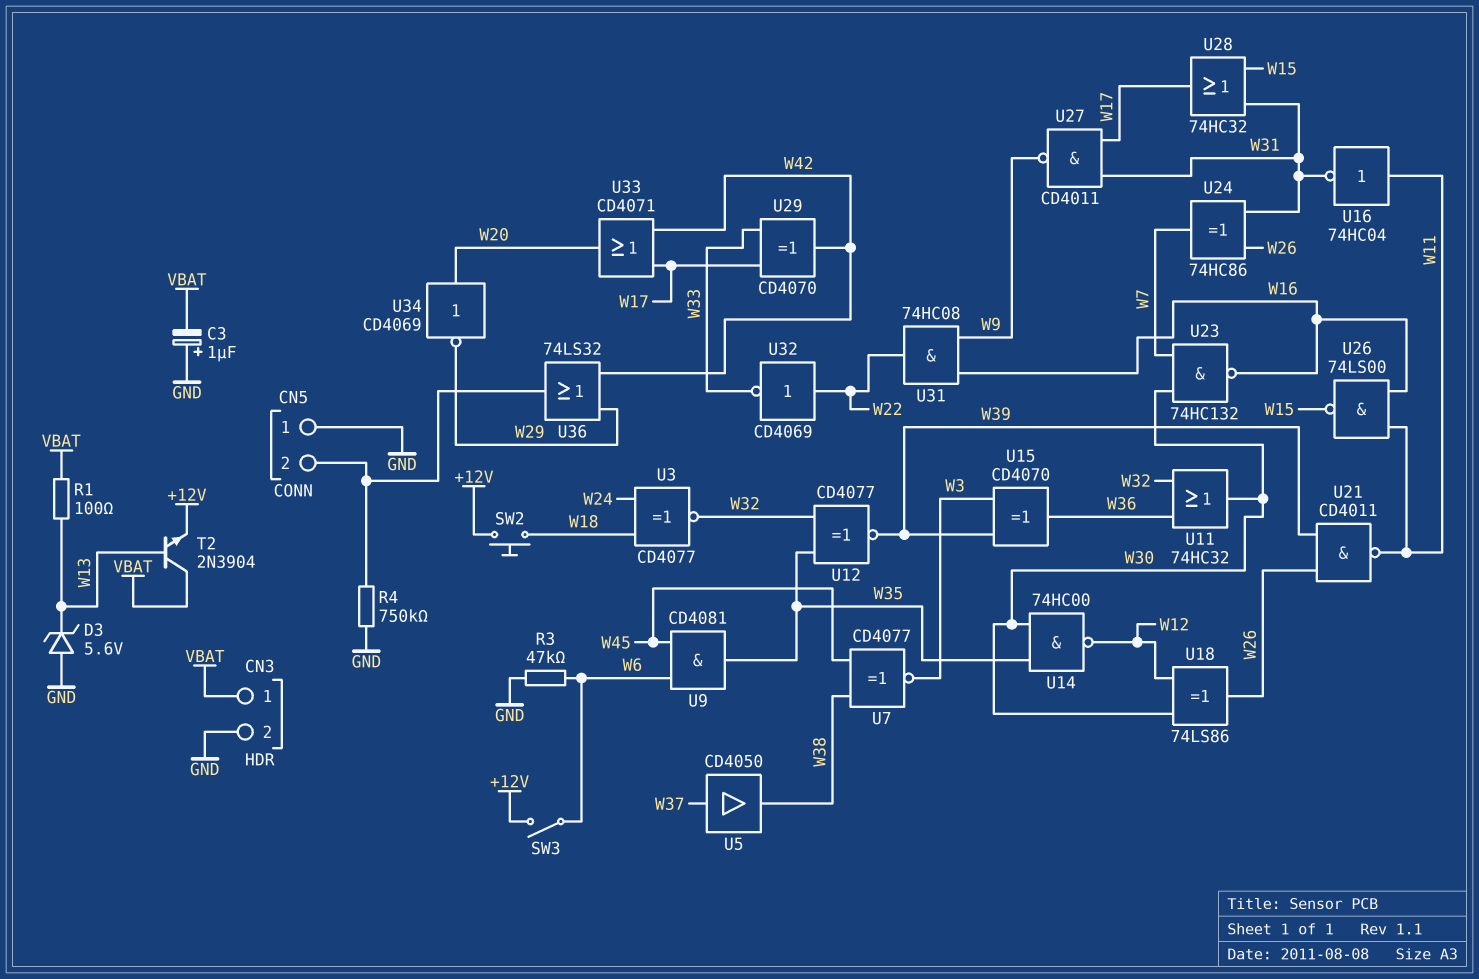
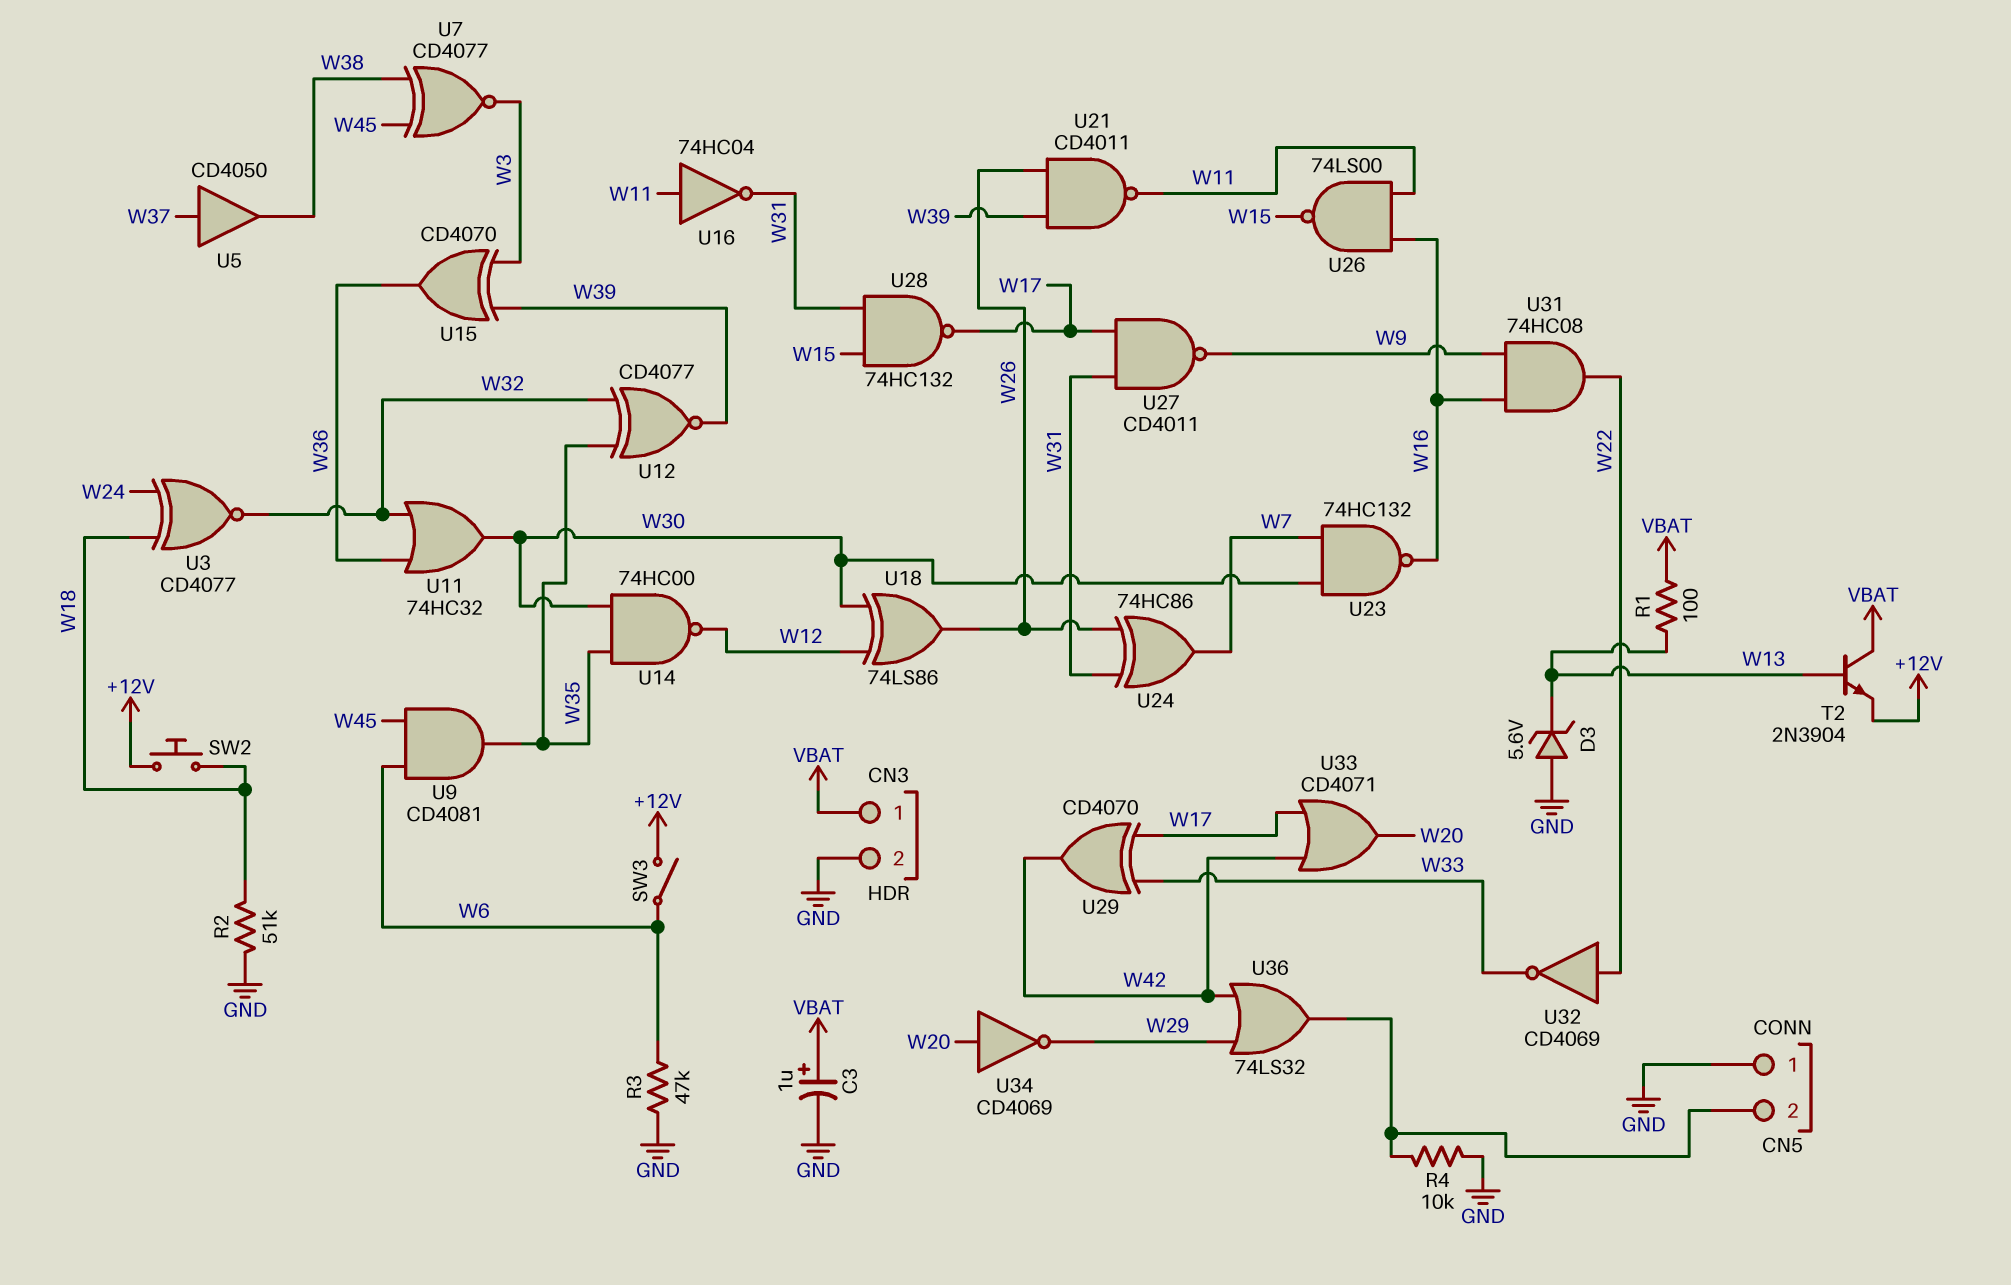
C3: 1uF (plus GND, minus VBAT) -> 1uF (plus VBAT, minus GND)
R2: none -> 51k (GND, W18)
R4: 750k (CN5/2, GND) -> 10k (CN5/2, GND)
U28: OR 74HC32 (in W15, in W31, out W17) -> NAND 74HC132 (in W15, in W31, out W17)

